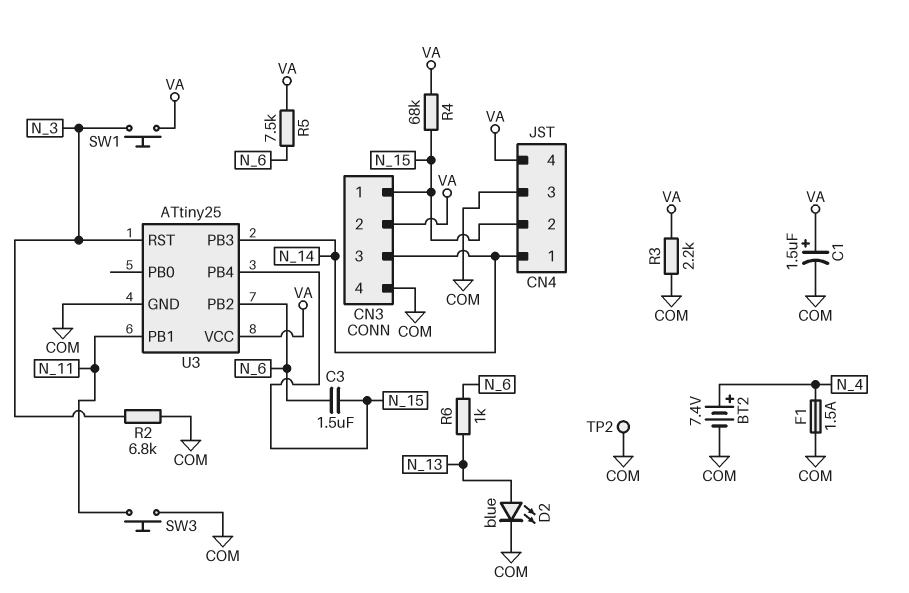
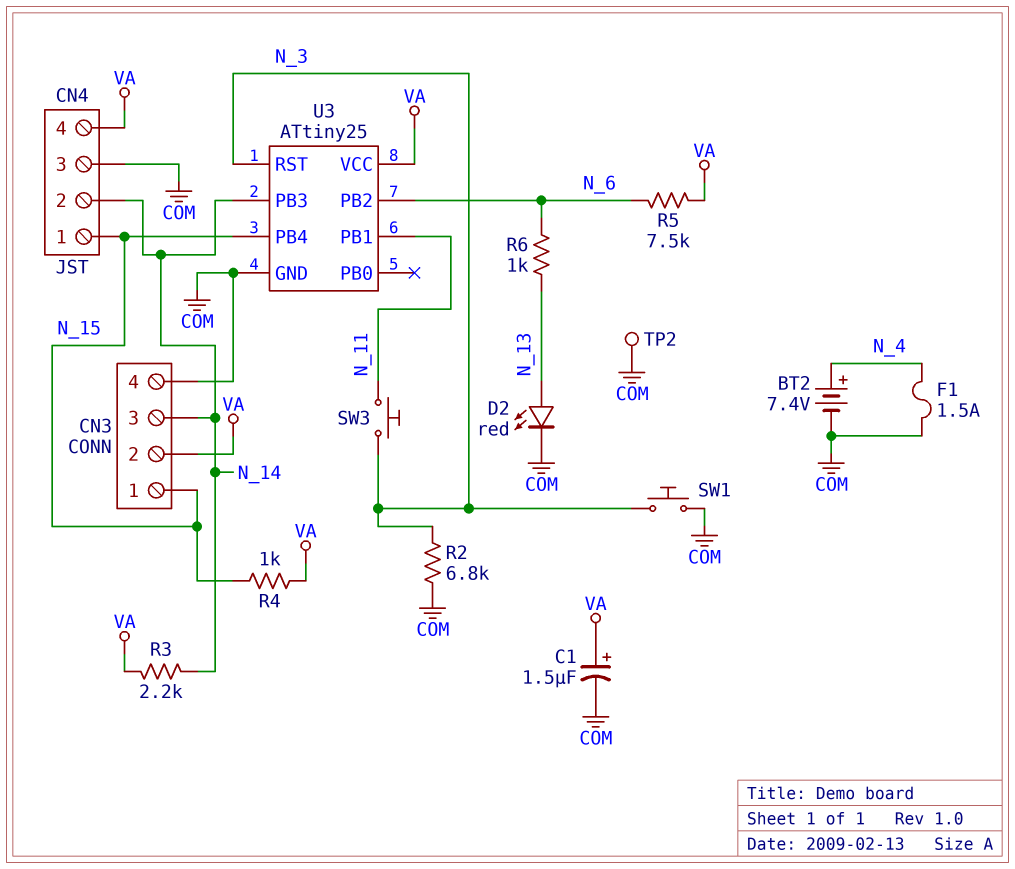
C3: 1.5uF (N_6, N_15) -> none
CN4 pin 1: N_14 -> N_15
CN4 pin 2: N_15 -> N_14
D2: LED blue (A N_13, K COM) -> LED red (A N_13, K COM)
R3: 2.2k (COM, VA) -> 2.2k (N_14, VA)
R4: 68k (N_15, VA) -> 1k (N_15, VA)
SW1: button (N_3, VA) -> button (COM, N_3)
SW3: button (COM, N_11) -> button (N_3, N_11)

